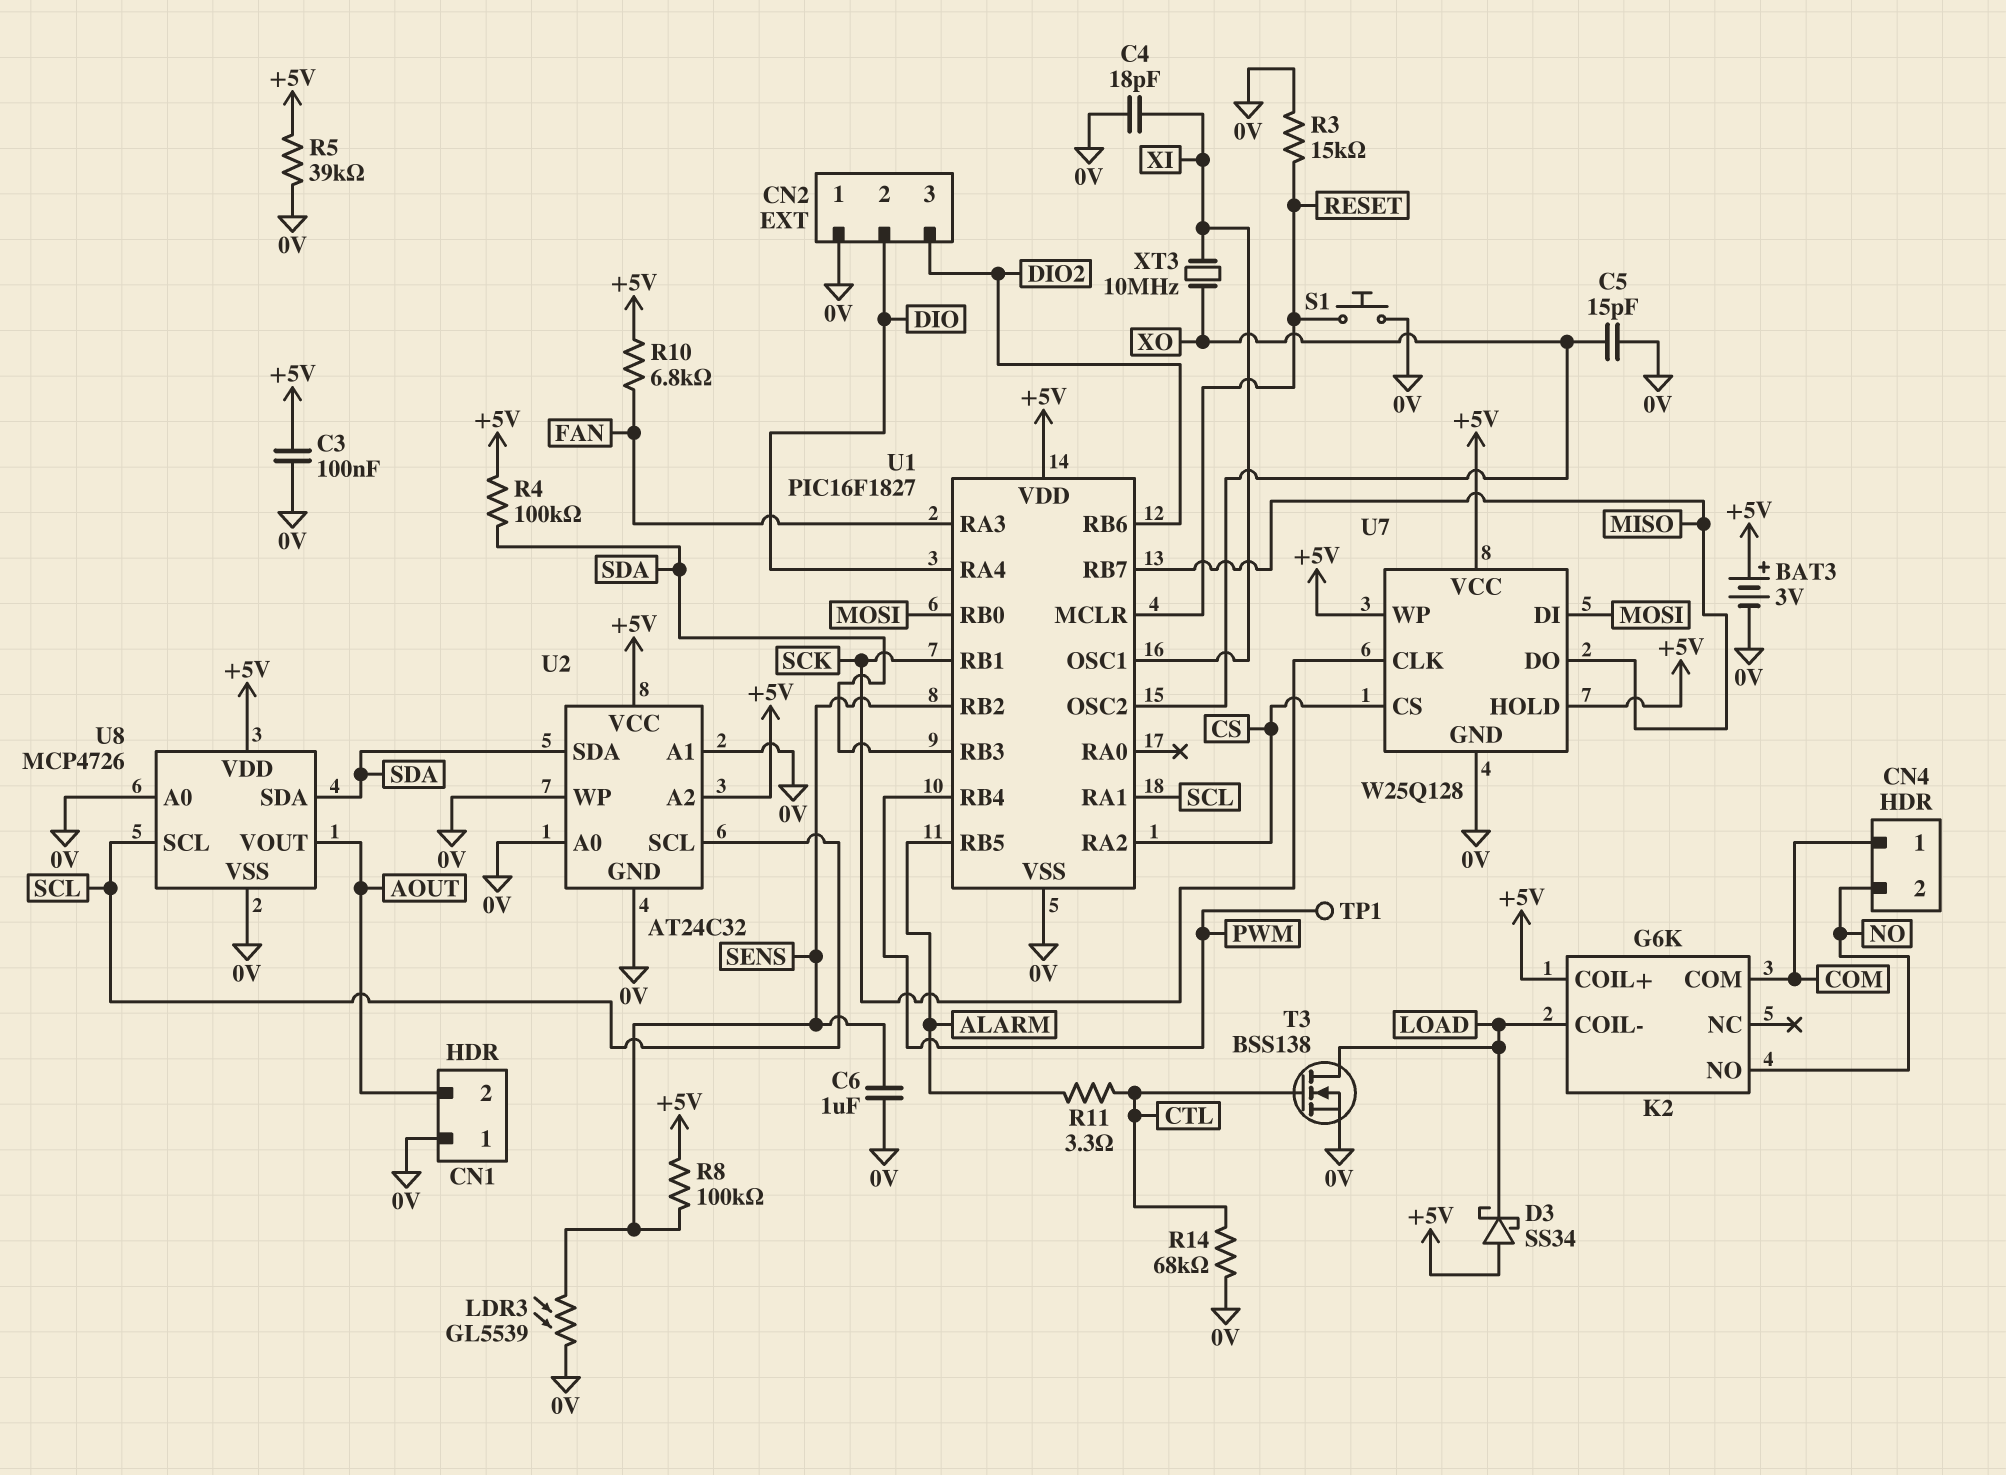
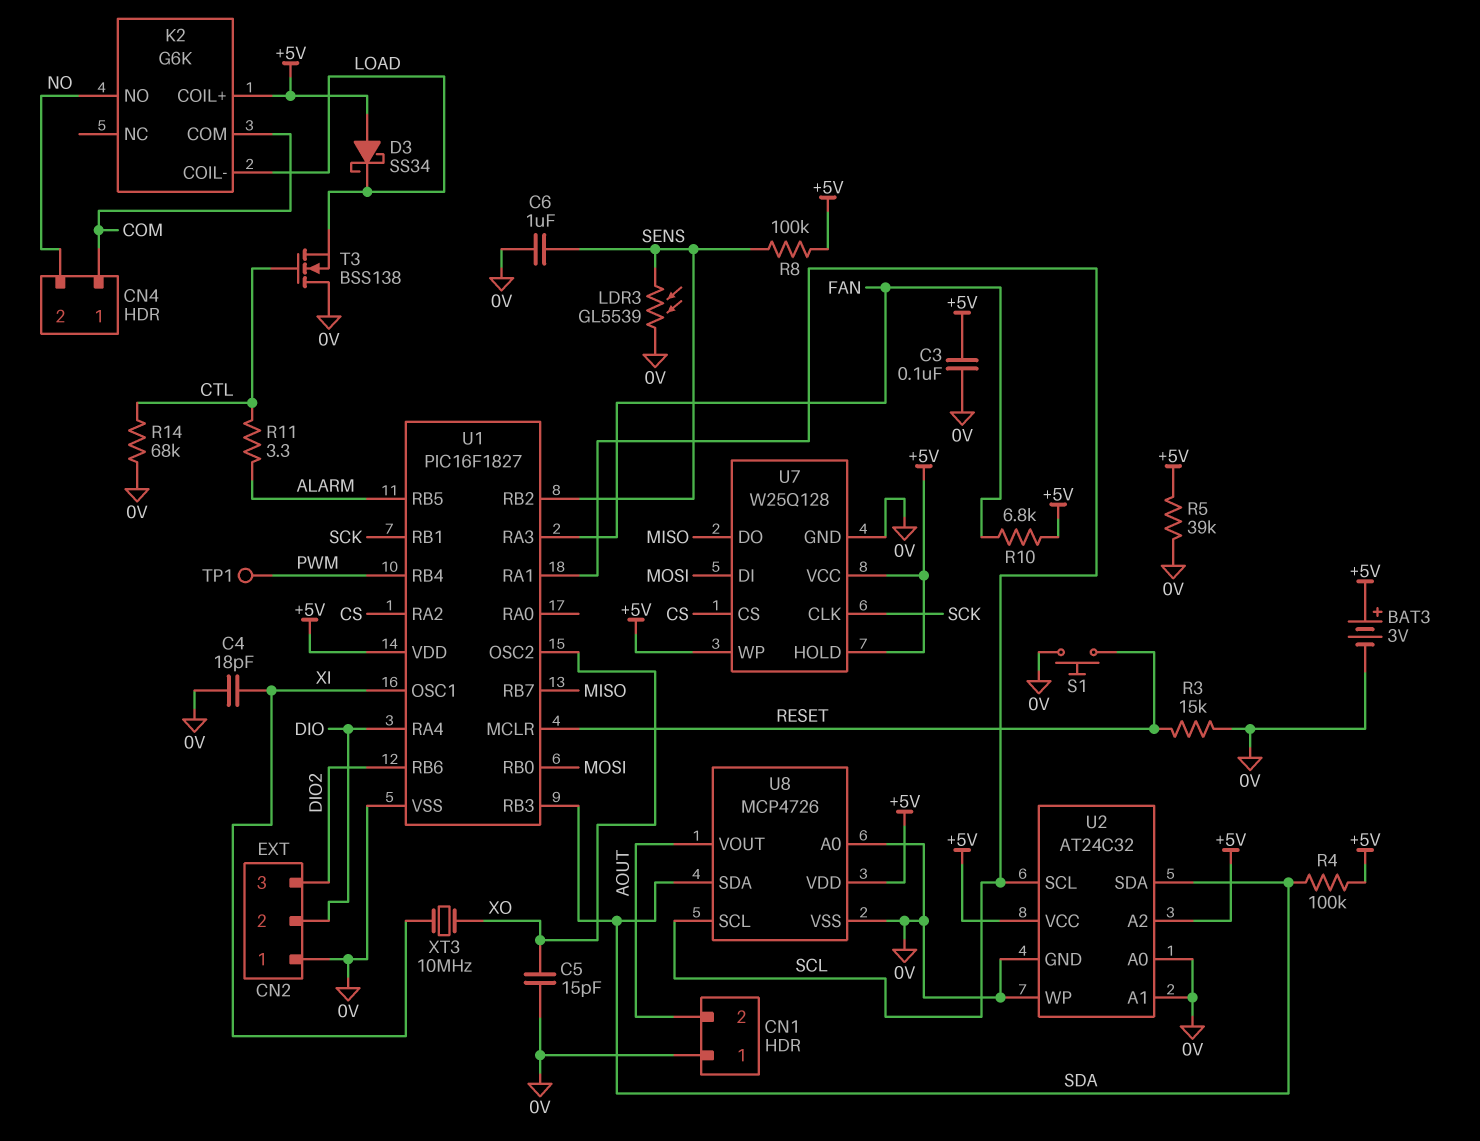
T3: NMOS BSS138 (G CTL, D LOAD, S 0V) -> NMOS BSS138 (G CTL, D 0V, S LOAD)

